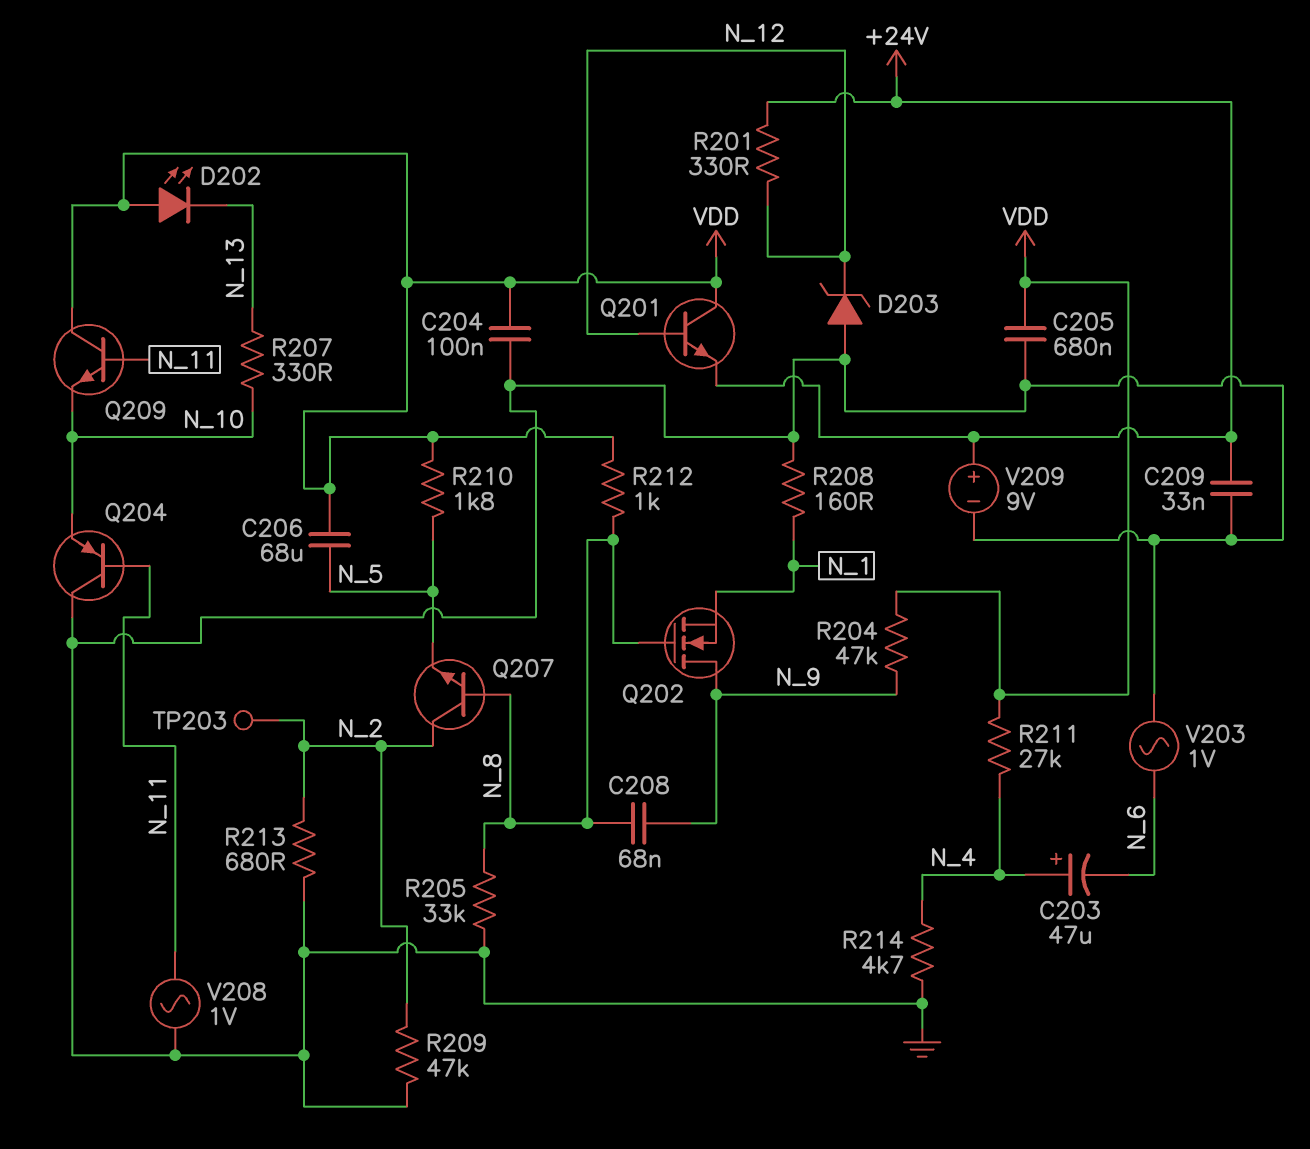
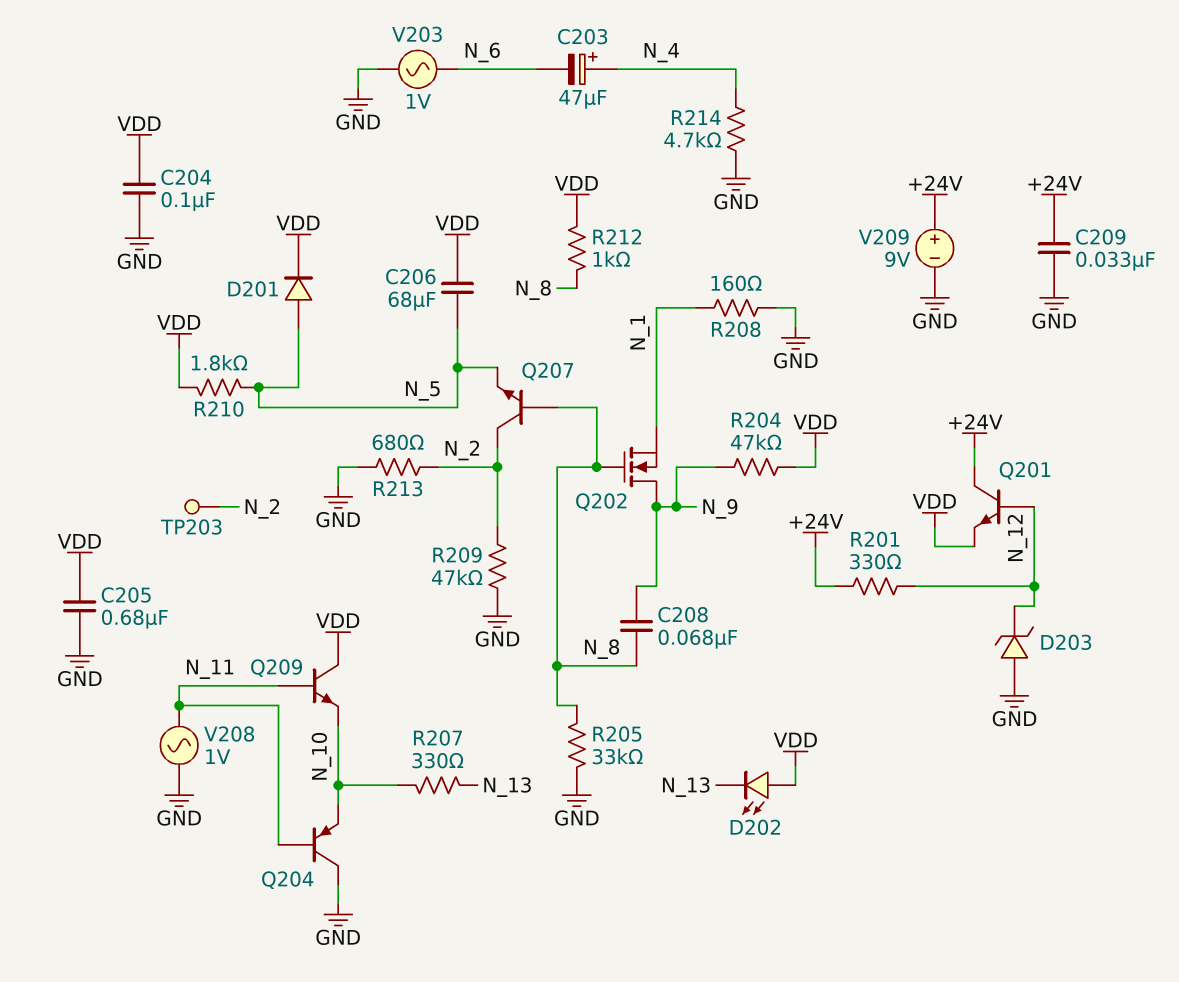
D201: none -> diode (A N_5, K VDD)
Q201: NPN (B N_12, C VDD, E +24V) -> NPN (B N_12, C +24V, E VDD)
R211: 27k (N_4, VDD) -> none

